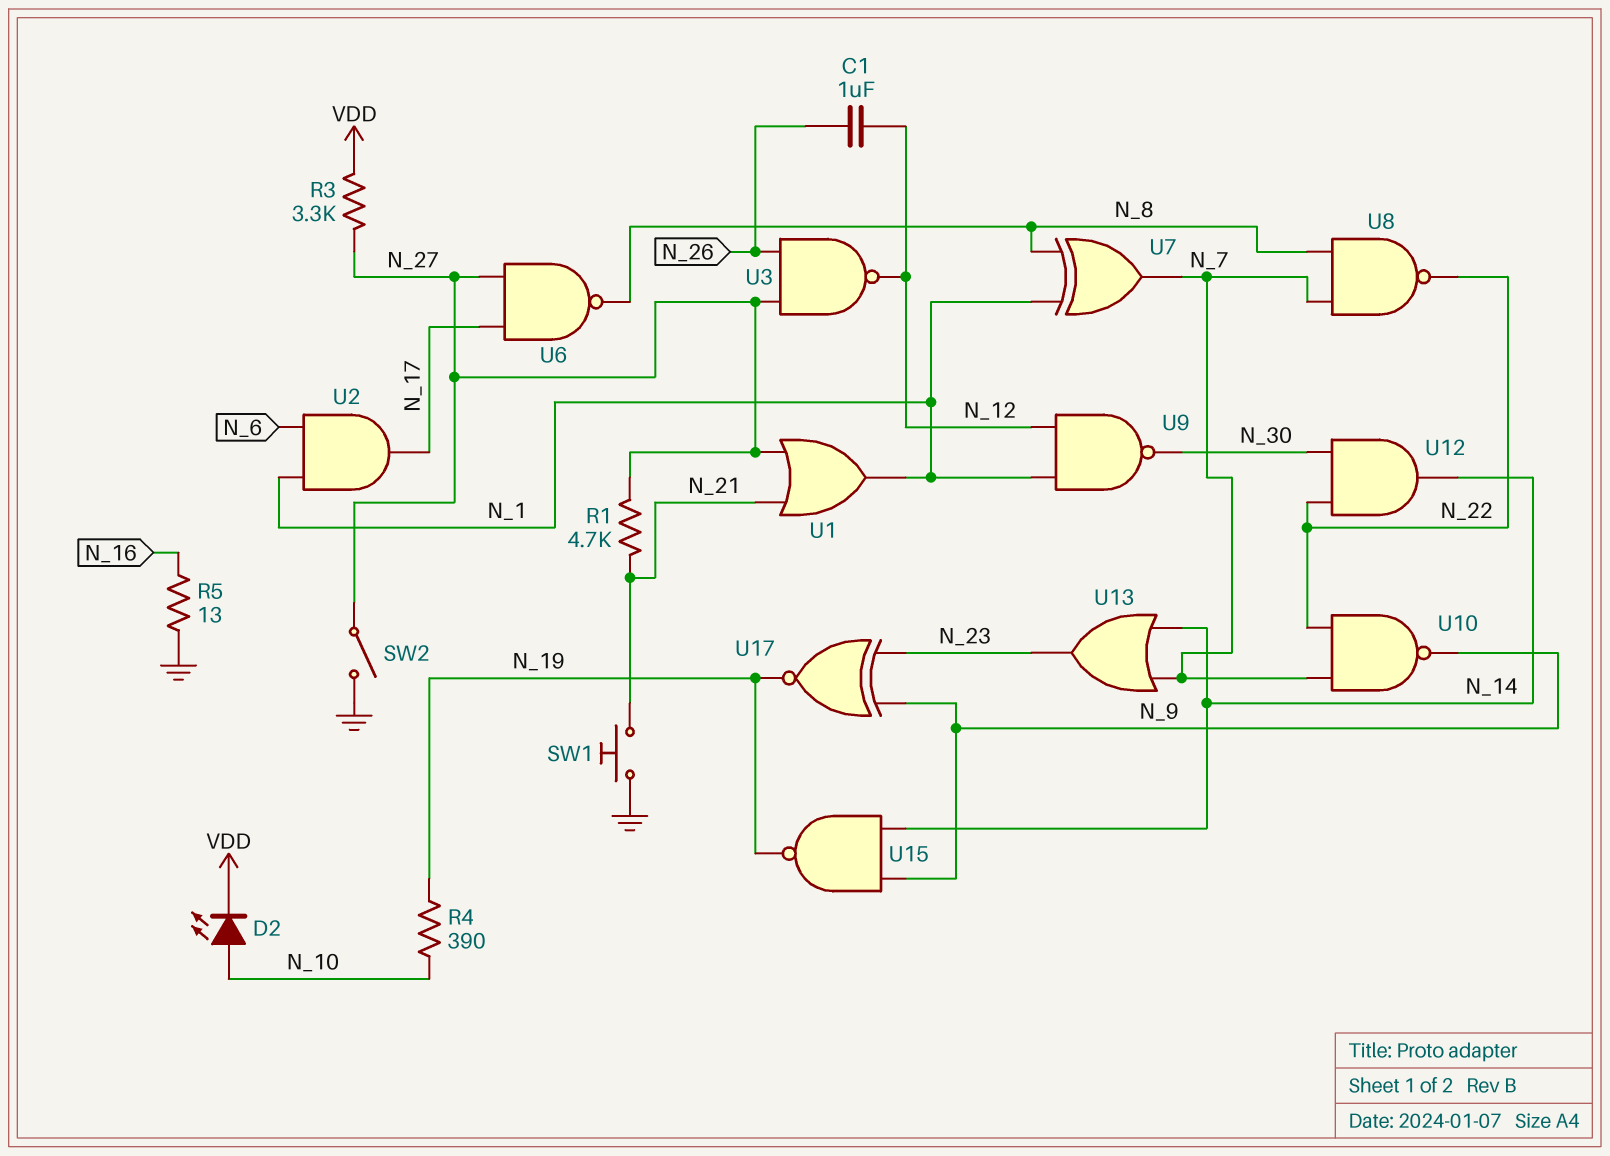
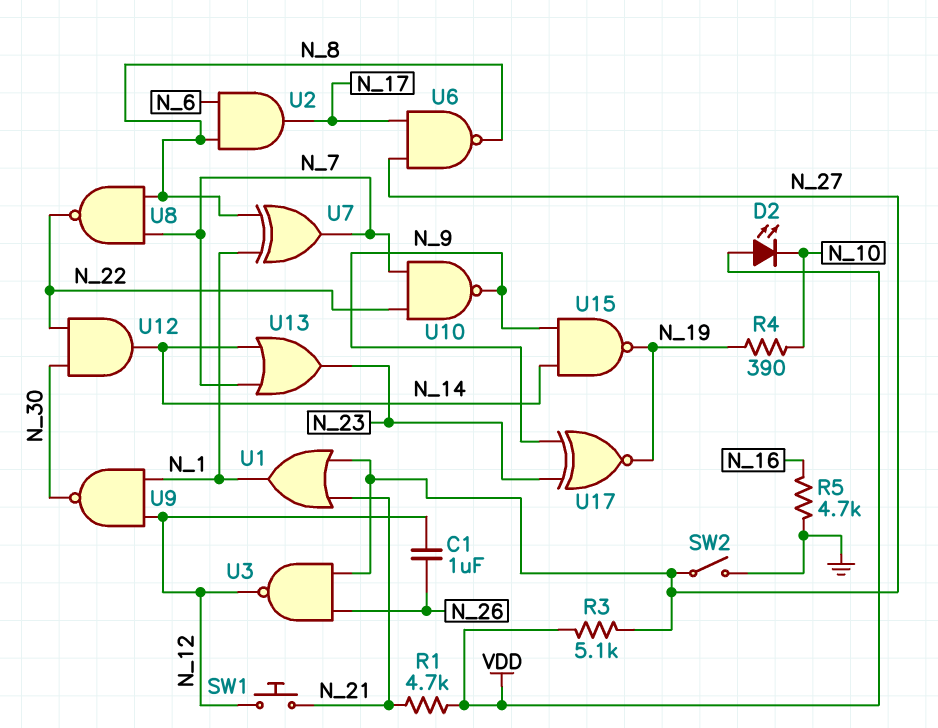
D2: LED (A N_10, K VDD) -> LED (A VDD, K N_10)
R1: 4.7k (N_21, N_27) -> 4.7k (N_21, VDD)
R3: 3.3k (N_27, VDD) -> 5.1k (N_27, VDD)
R5: 13 (GND, N_16) -> 4.7k (GND, N_16)
SW1: button (GND, N_21) -> button (N_12, N_21)
U2: AND (in N_1, in N_6, out N_17) -> AND (in N_6, in N_8, out N_17)

